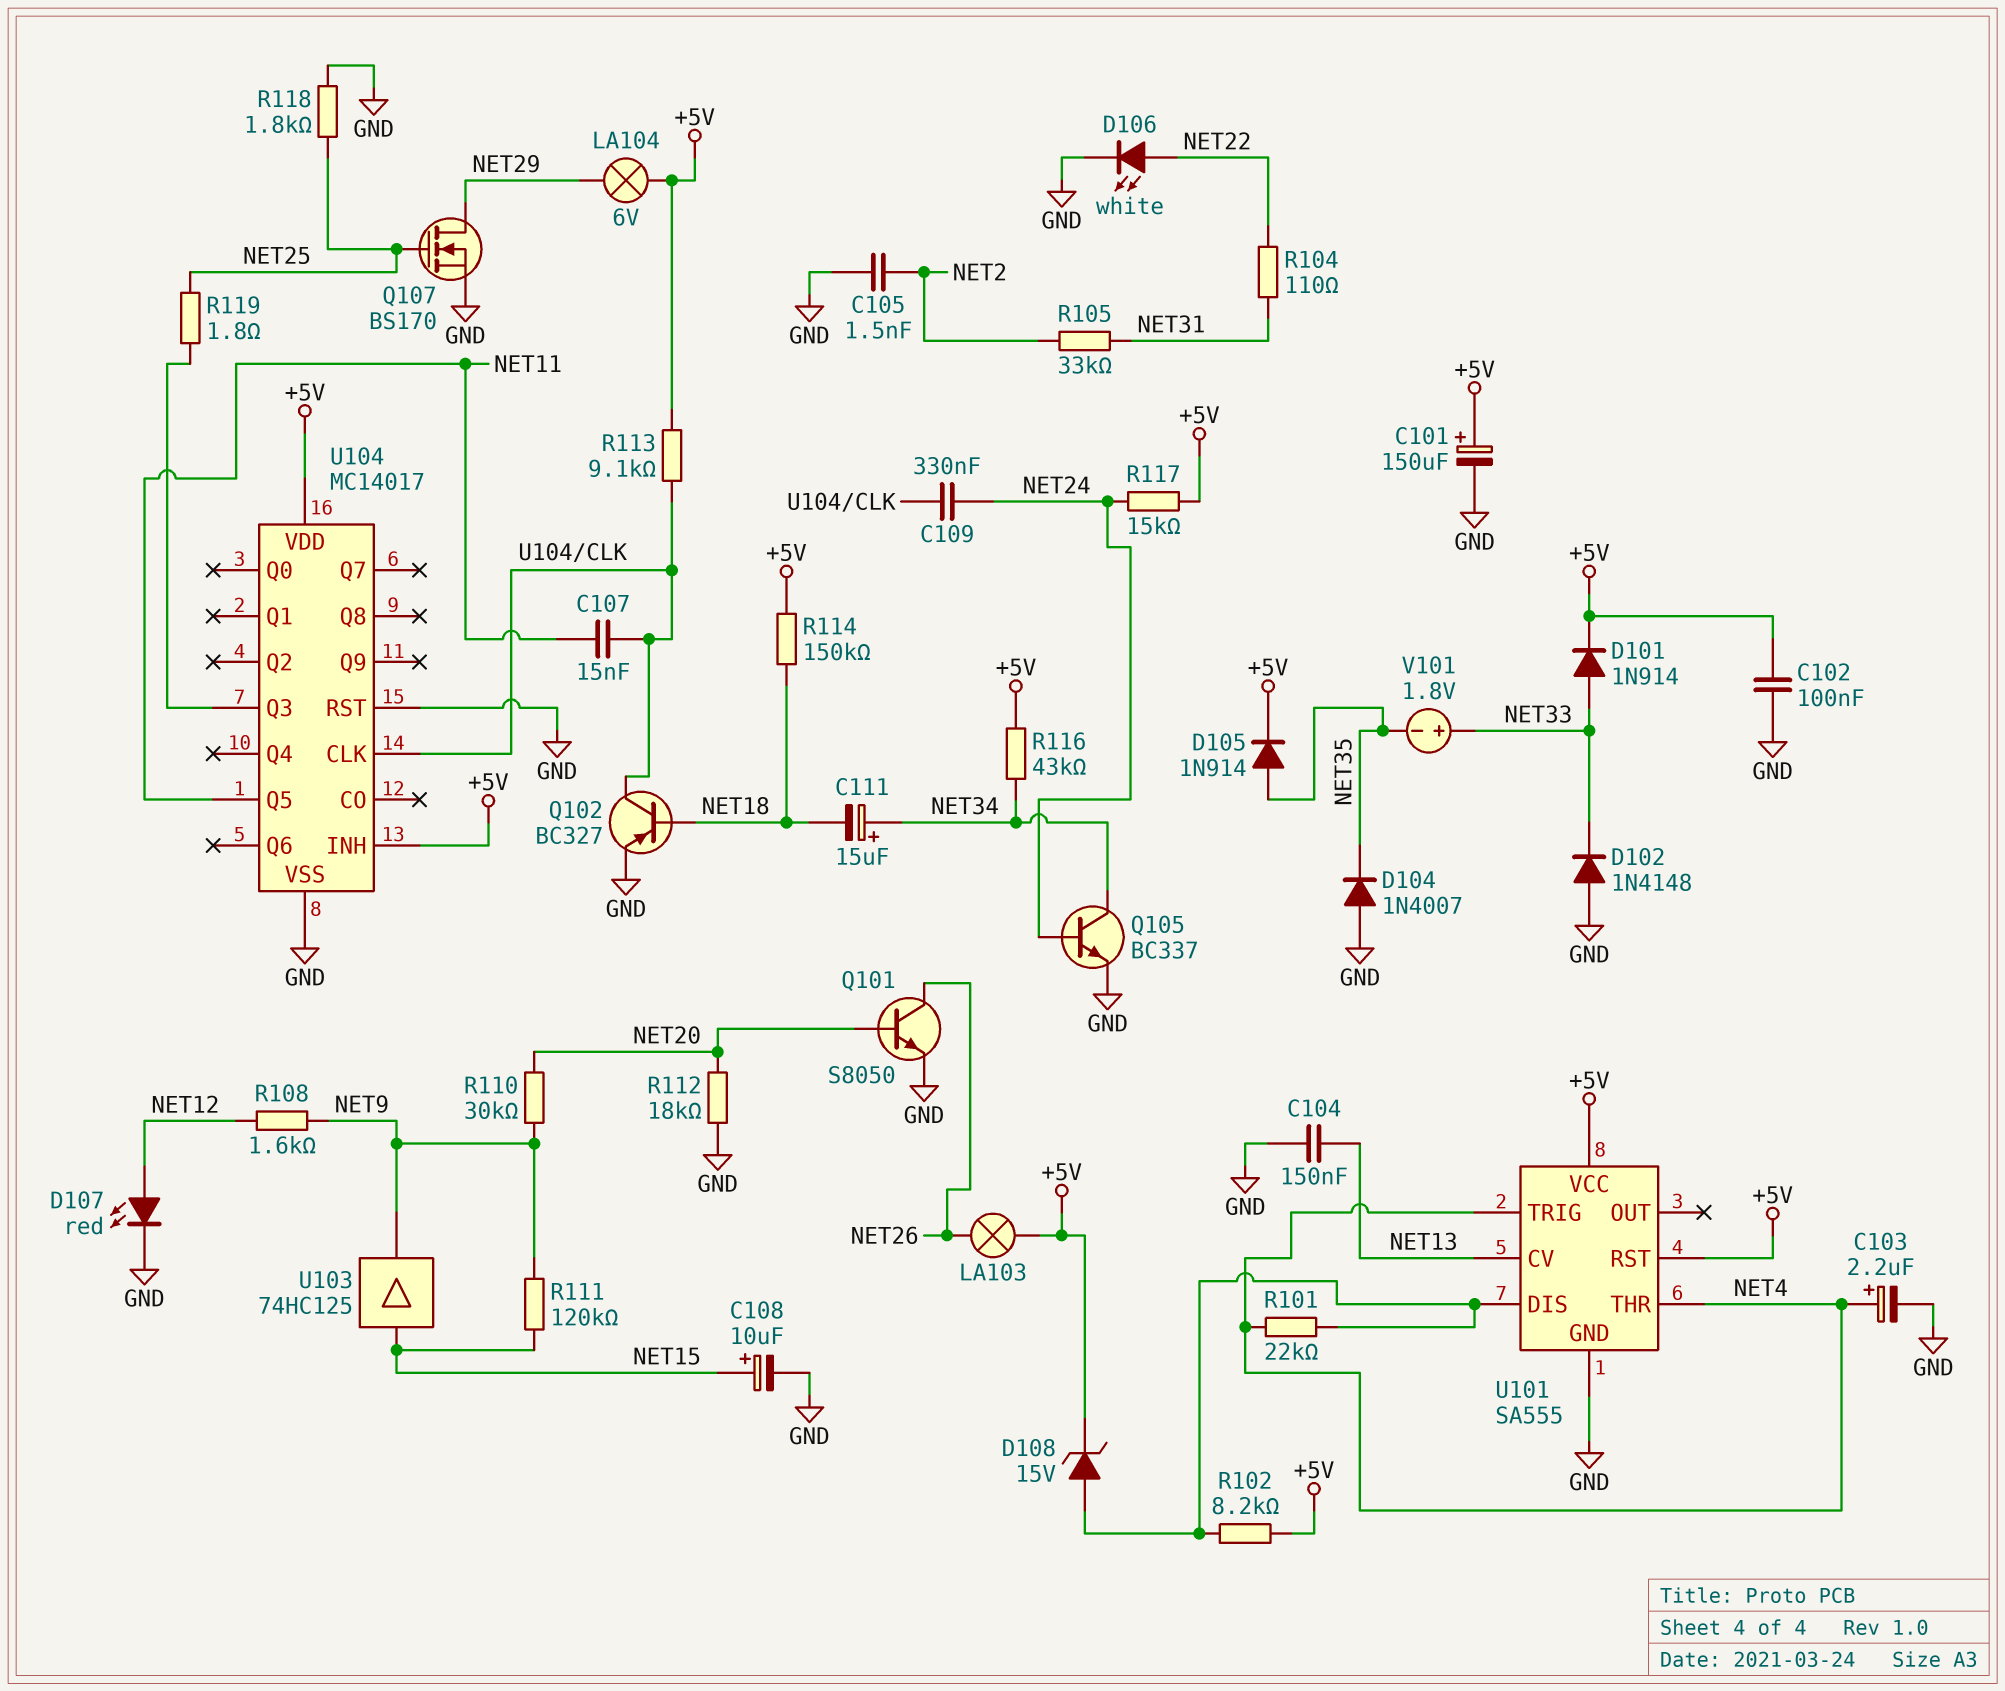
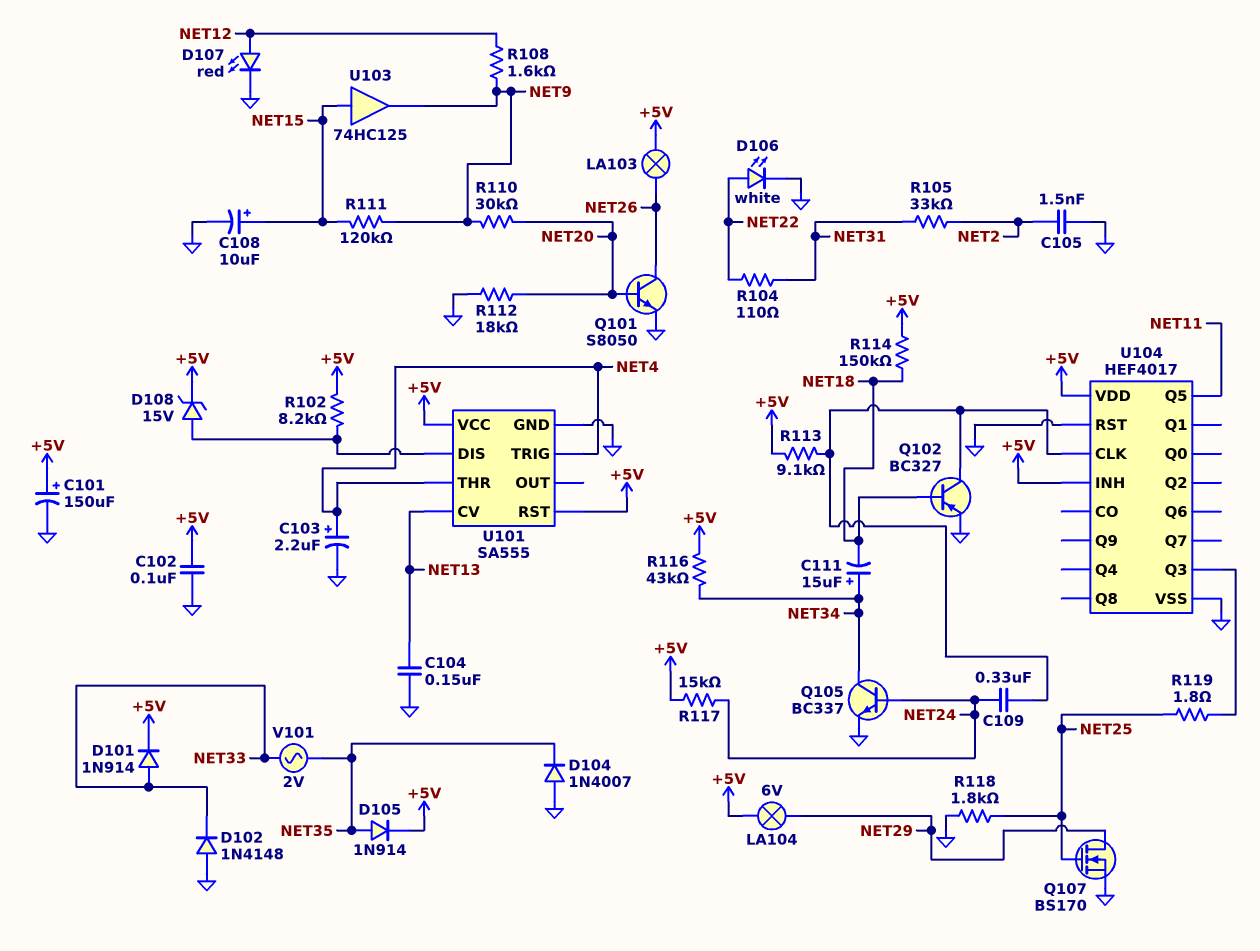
C107: 15nF (NET11, U104/CLK) -> none
R101: 22k (NET4, U101/DIS) -> none
U104: MC14017 -> HEF4017
V101: 1.8V (plus NET33, minus NET35) -> AC 2V (NET33, NET35)

